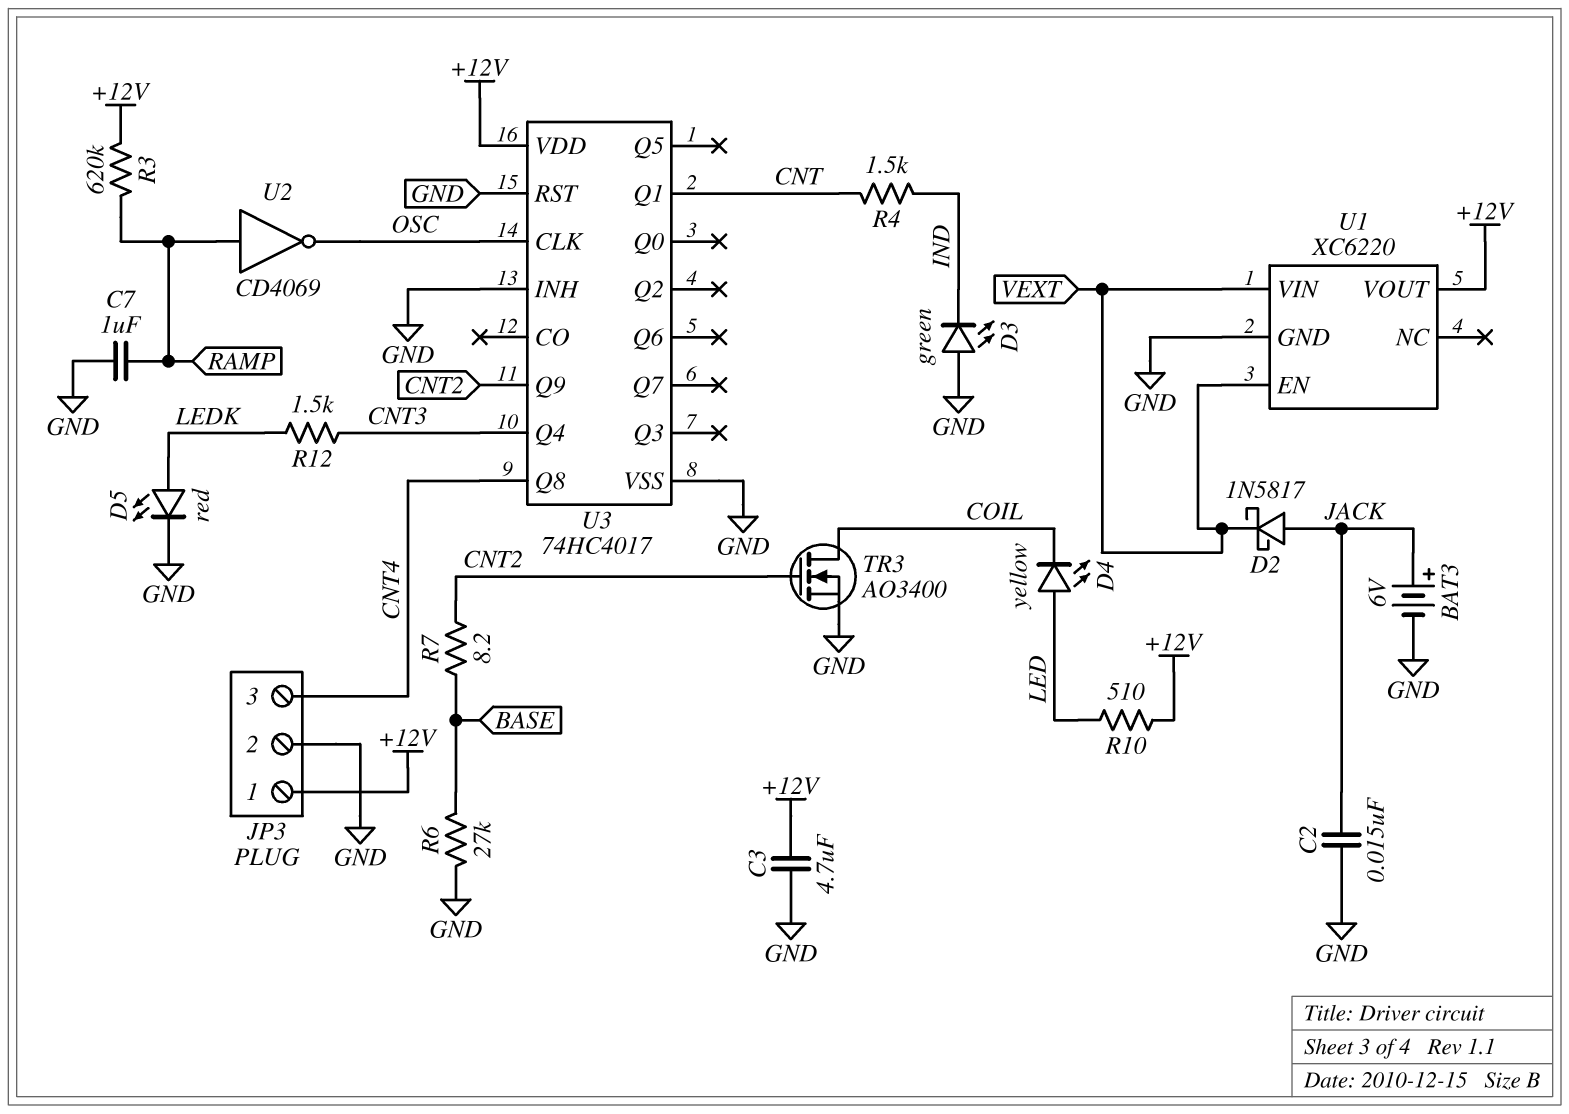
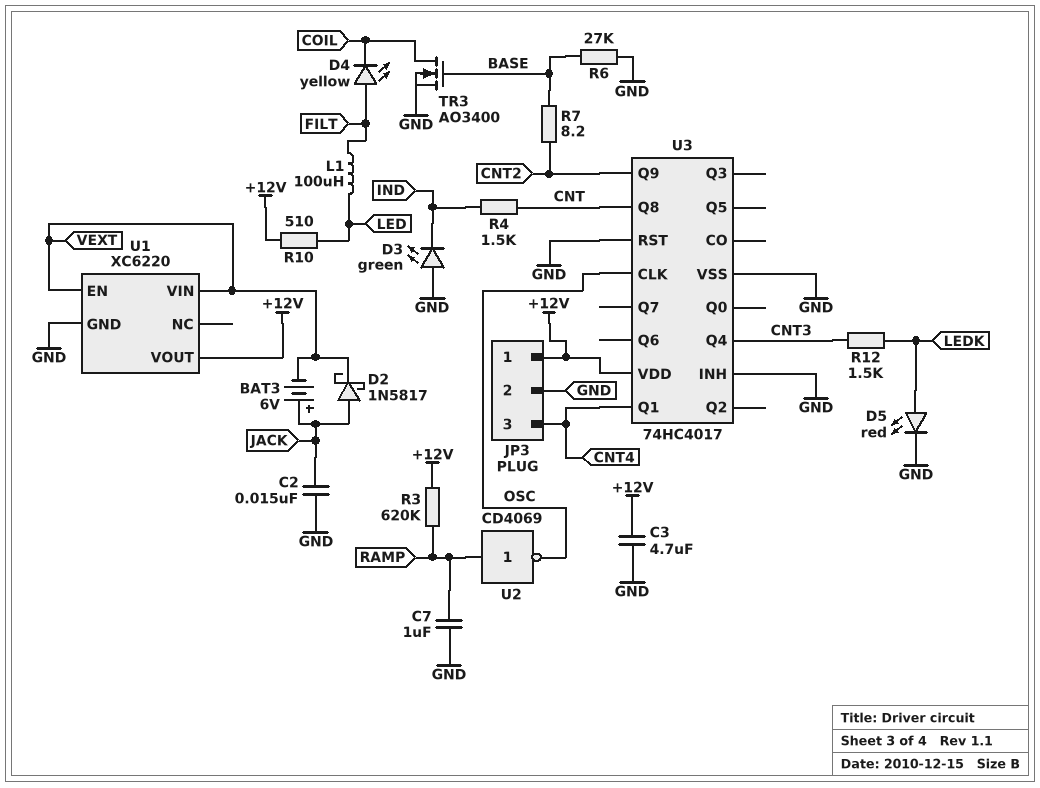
BAT3: 6V (plus JACK, minus GND) -> 6V (plus JACK, minus VEXT)
D4: LED yellow (A LED, K COIL) -> LED yellow (A FILT, K COIL)
L1: none -> 100uH (FILT, LED)
TR3: NMOS AO3400 (G CNT2, D COIL, S GND) -> NMOS AO3400 (G BASE, D COIL, S GND)
U3 pin Q1: CNT -> CNT4
U3 pin Q8: CNT4 -> CNT

